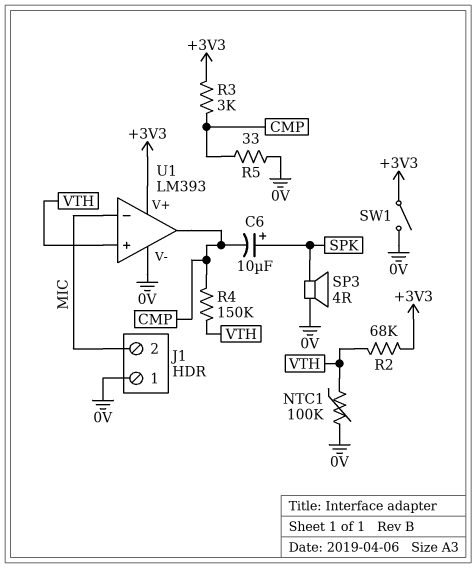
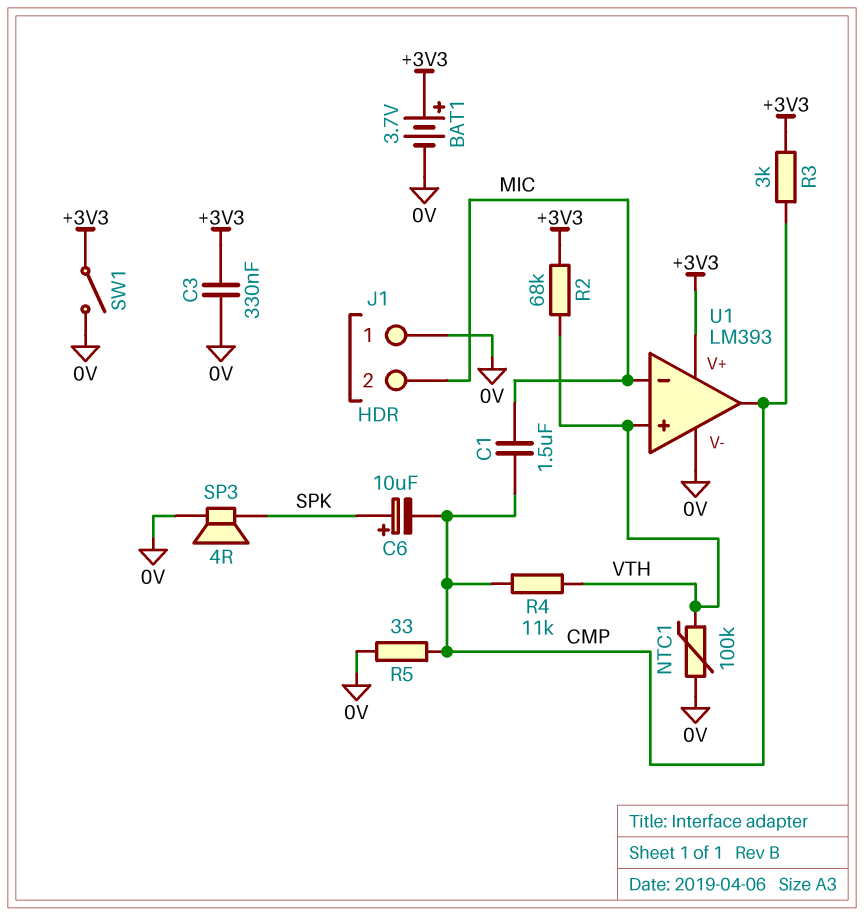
BAT1: none -> 3.7V (plus +3V3, minus 0V)
C1: none -> 1.5uF (CMP, MIC)
C3: none -> 330nF (+3V3, 0V)
R4: 150k (CMP, VTH) -> 11k (CMP, VTH)

